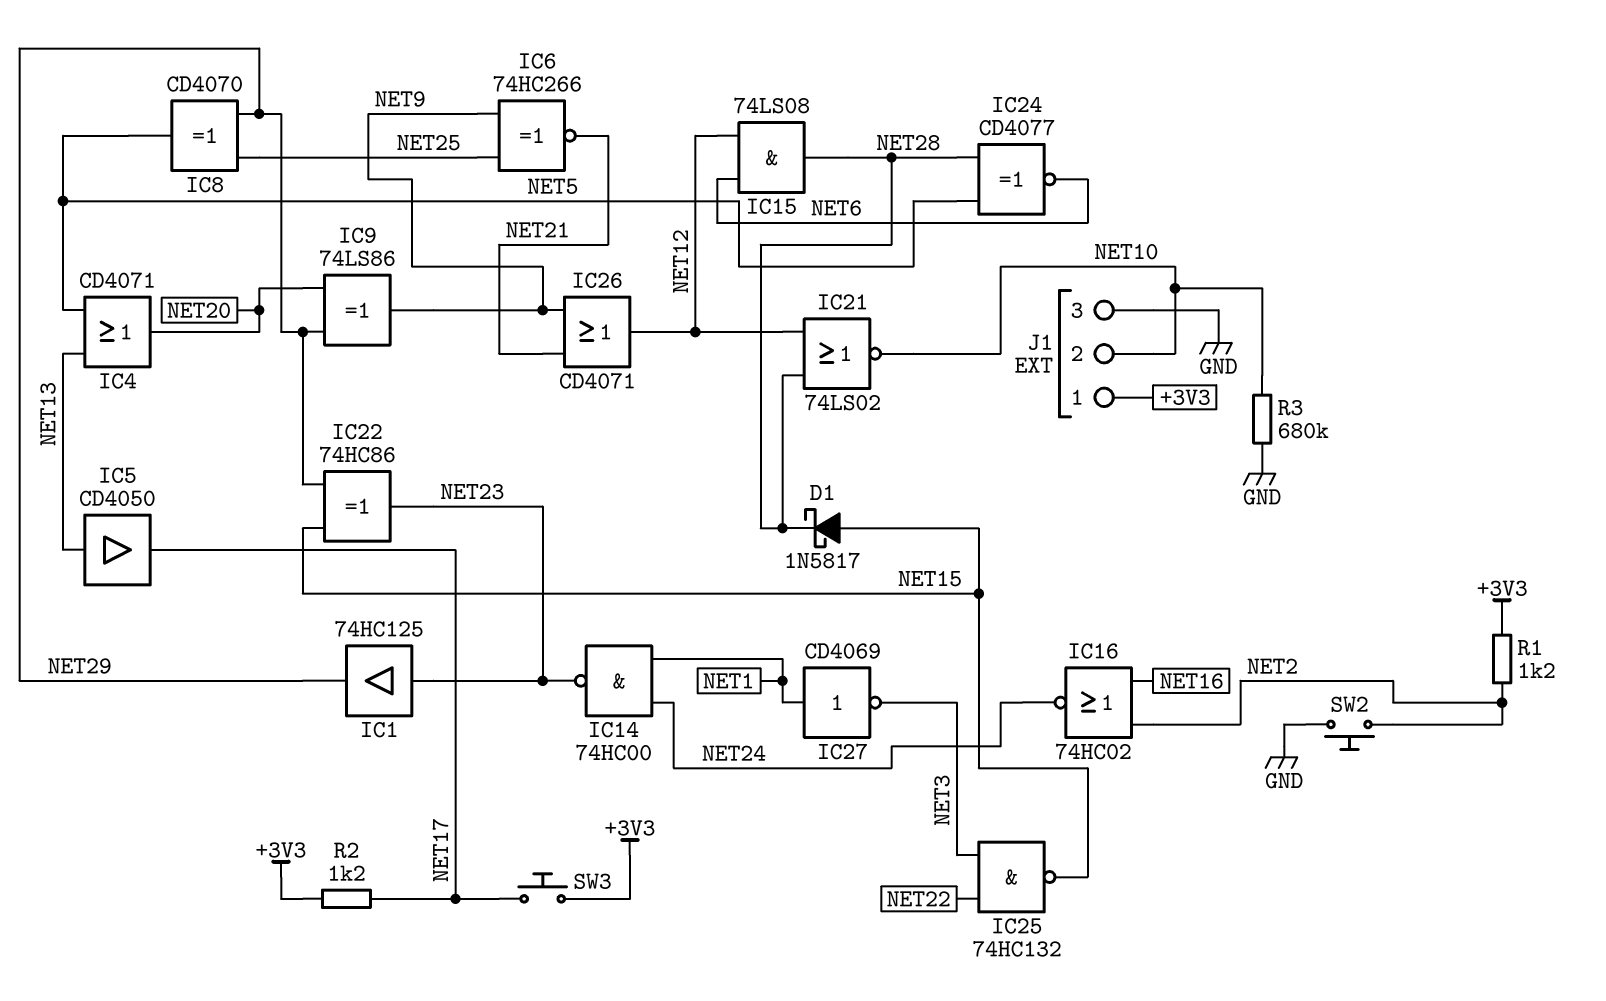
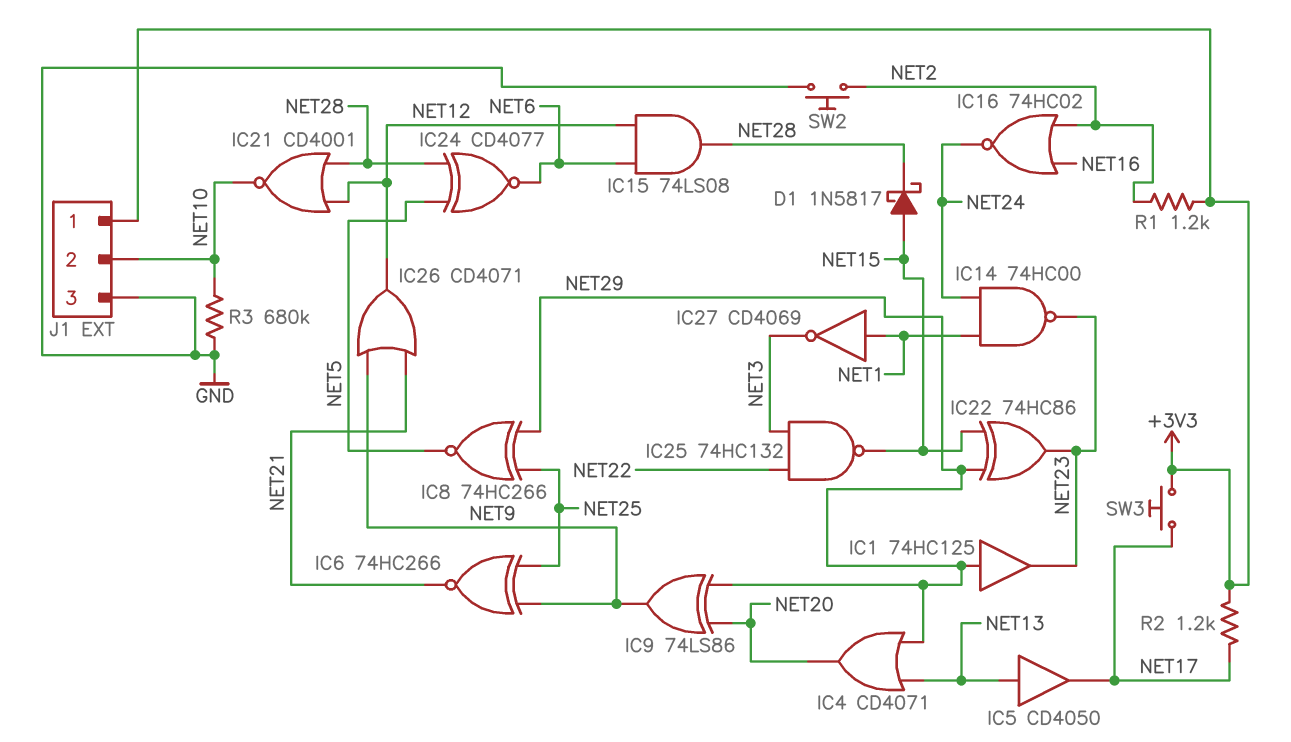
IC1: buffer 74HC125 (in NET23, out NET29) -> buffer 74HC125 (in NET29, out NET23)
IC4: OR CD4071 (in NET5, in NET13, out NET20) -> OR CD4071 (in NET13, in NET29, out NET20)
IC8: XOR CD4070 (in NET25, in NET29, out NET5) -> XNOR 74HC266 (in NET25, in NET29, out NET5)
IC21: NOR 74LS02 (in NET12, in NET28, out NET10) -> NOR CD4001 (in NET12, in NET28, out NET10)

